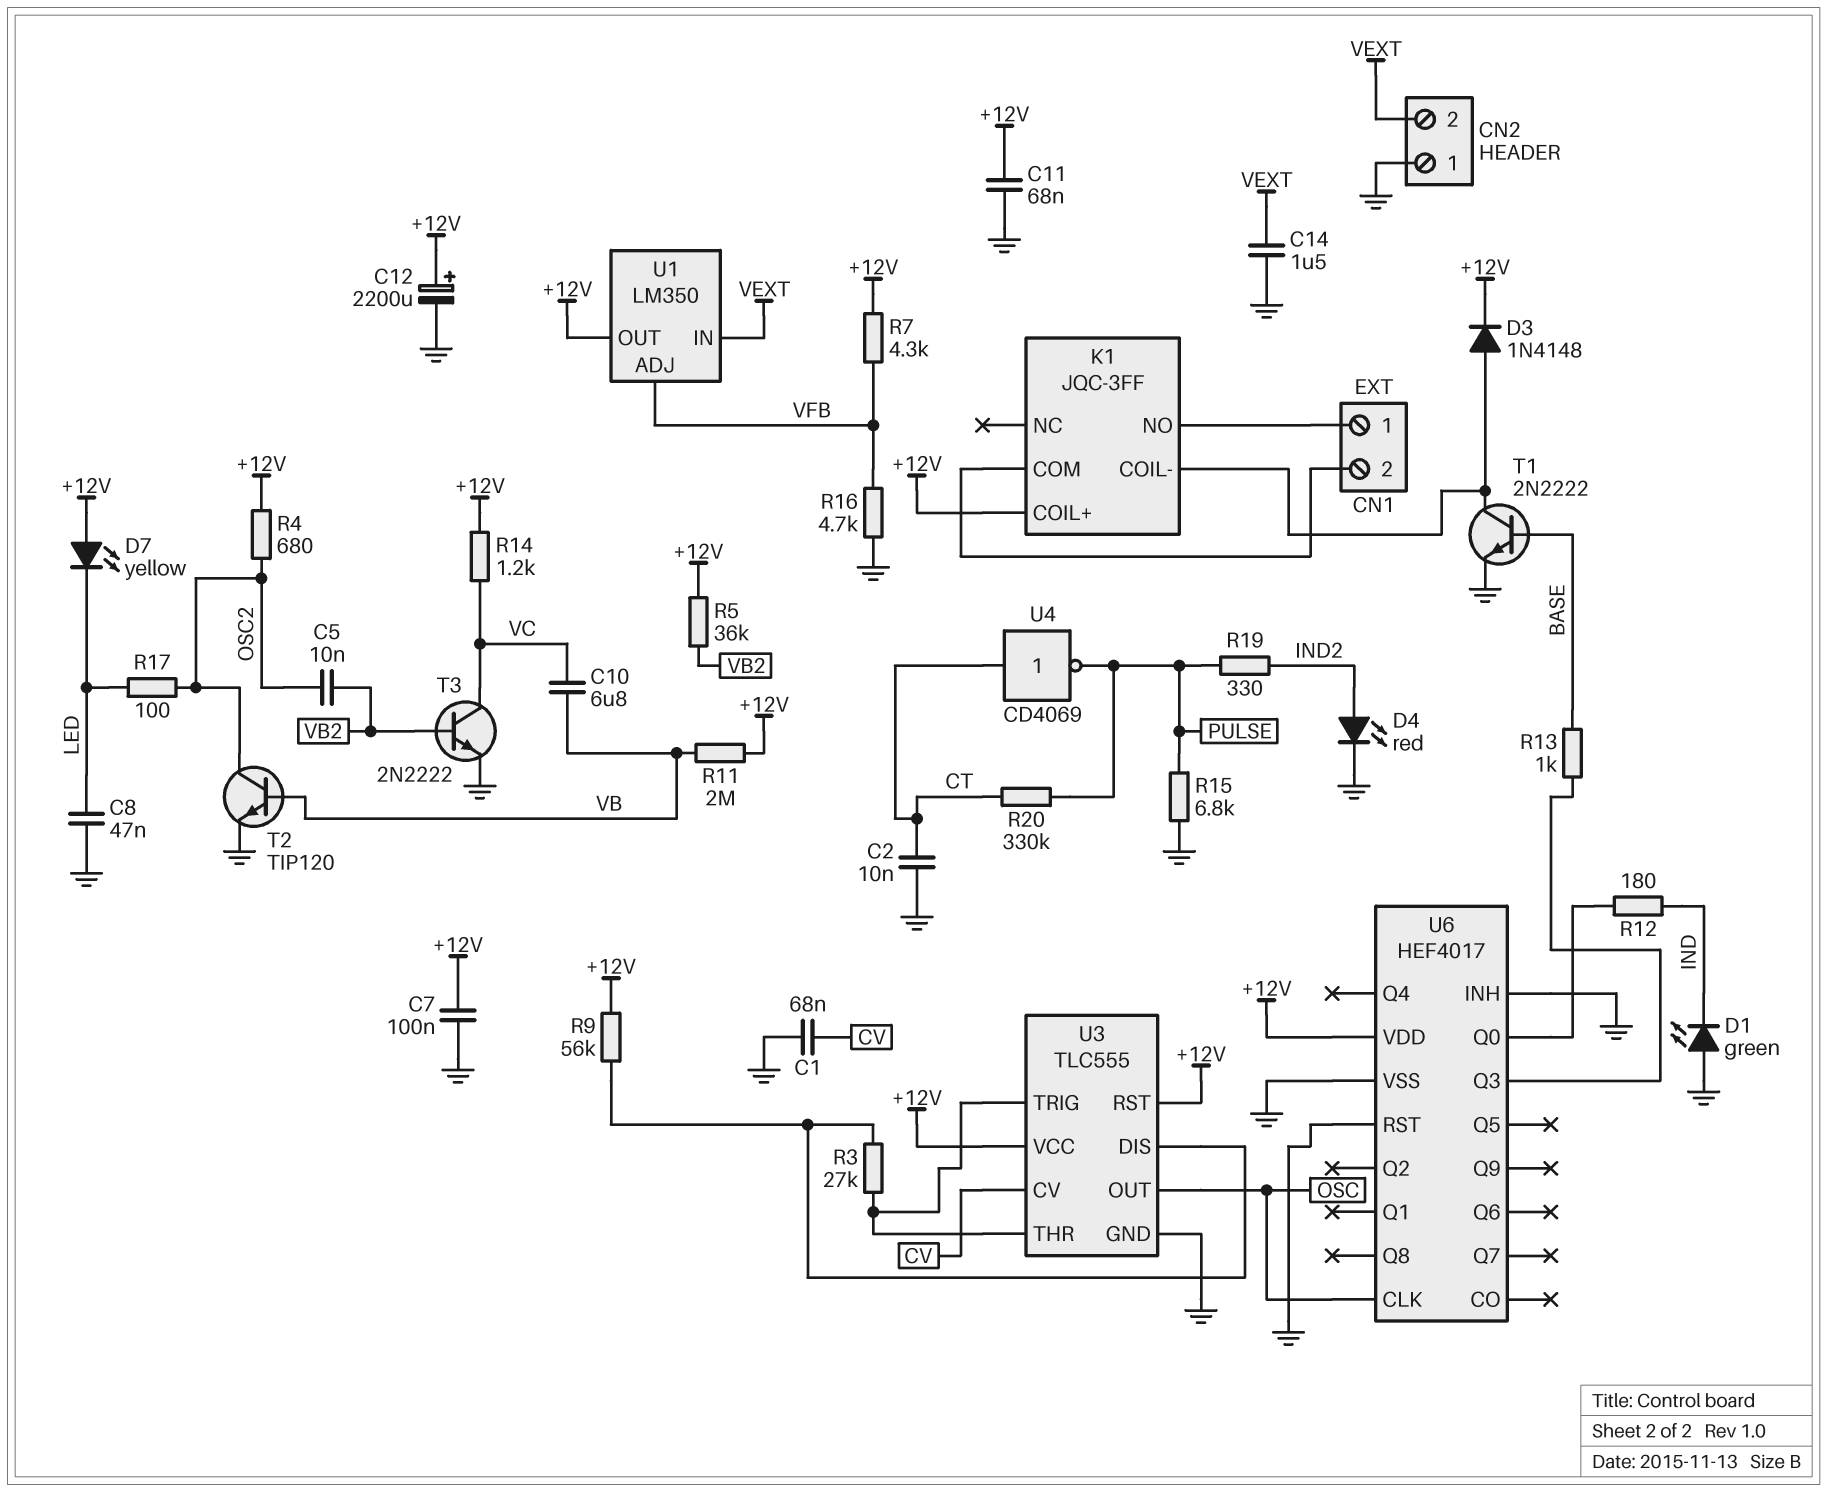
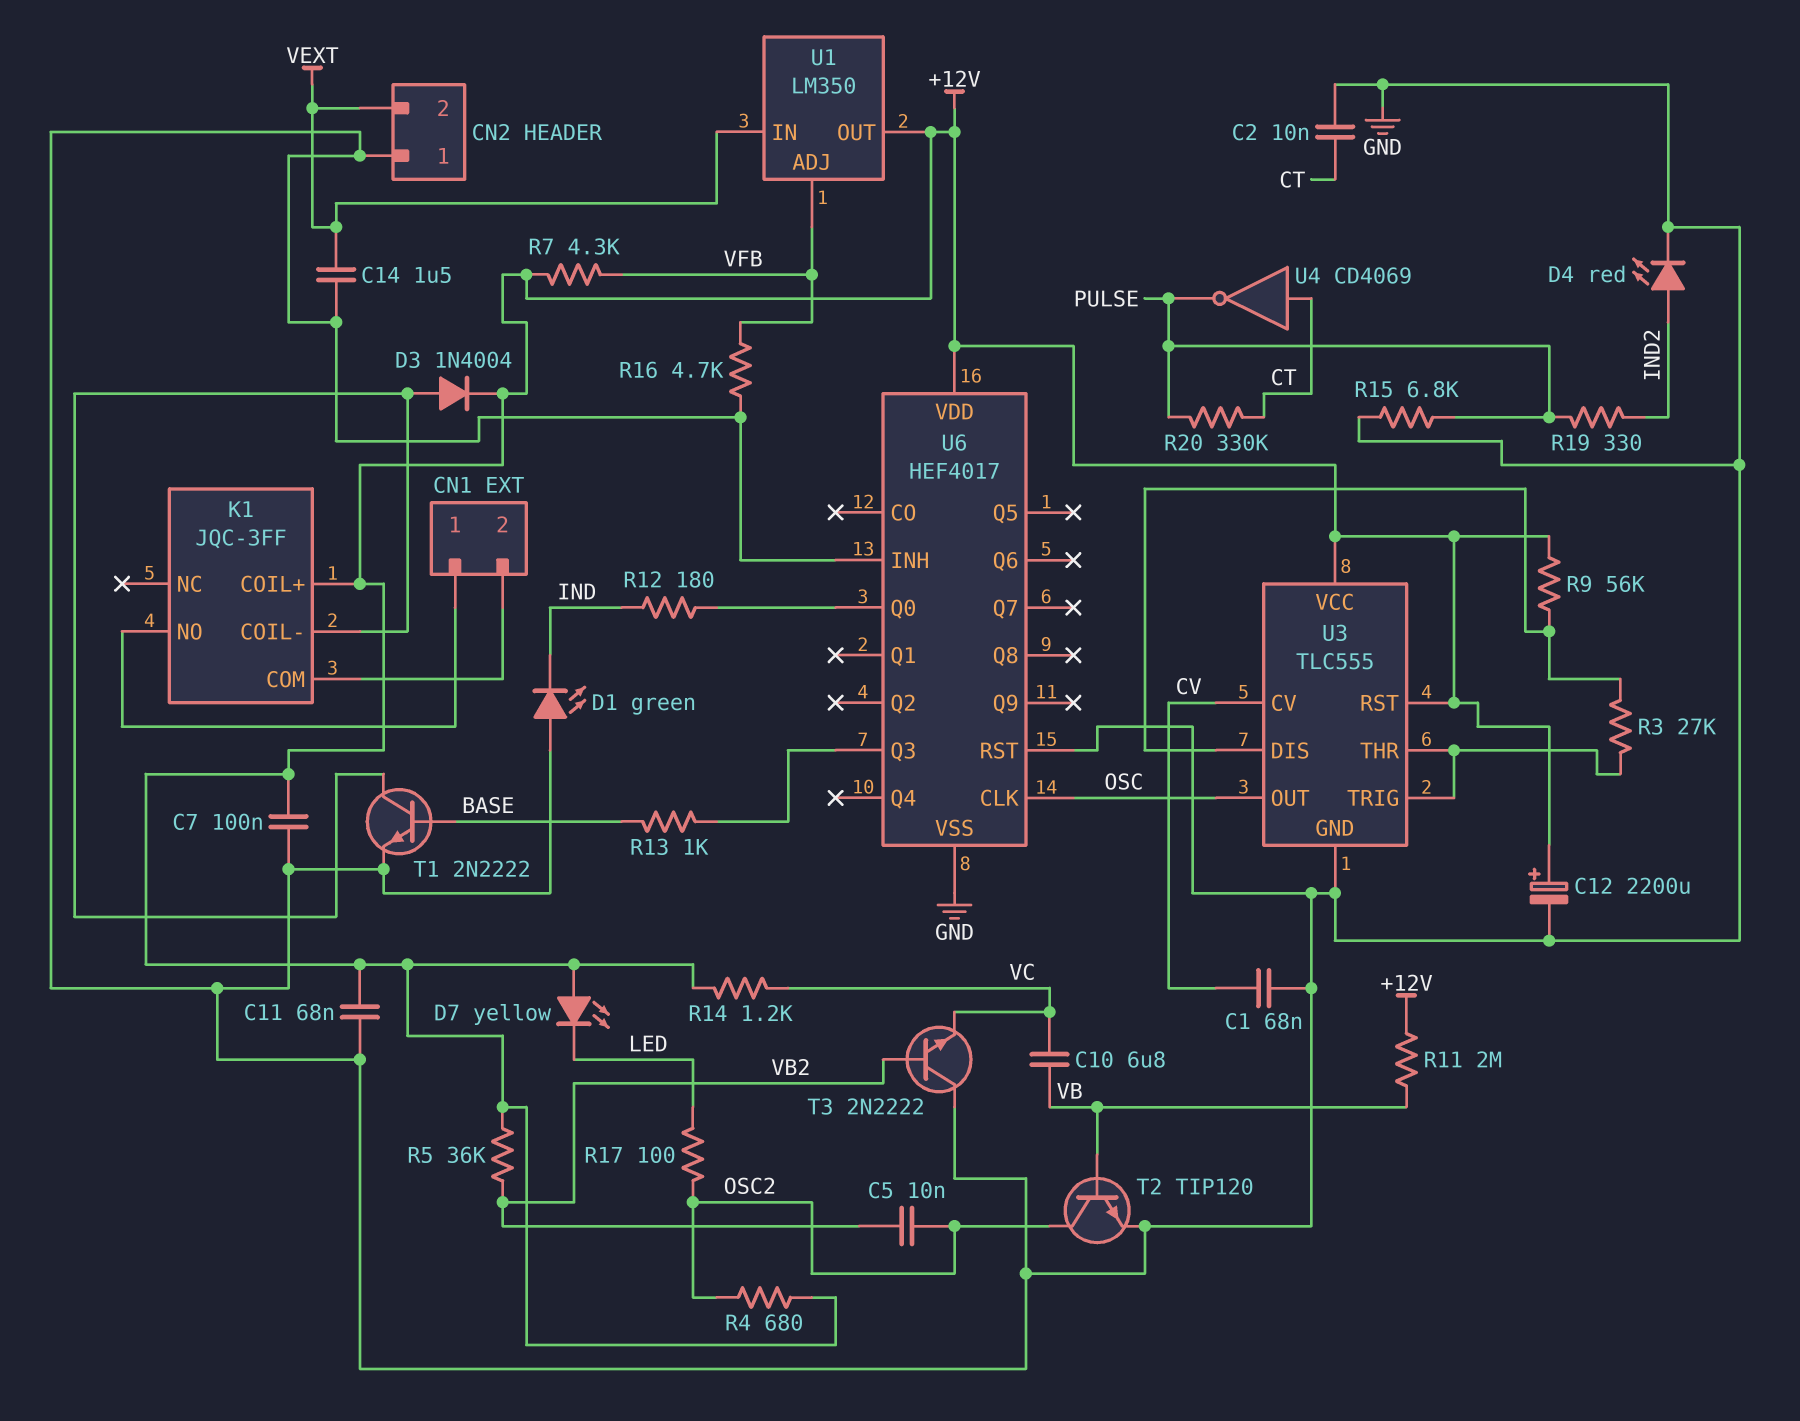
C8: 47nF (GND, LED) -> none
D3: diode 1N4148 (A K1/COIL-, K +12V) -> diode 1N4004 (A K1/COIL-, K +12V)
T3: NPN 2N2222 (B VB2, C VC, E GND) -> NPN 2N2222 (B VB2, C GND, E VC)

